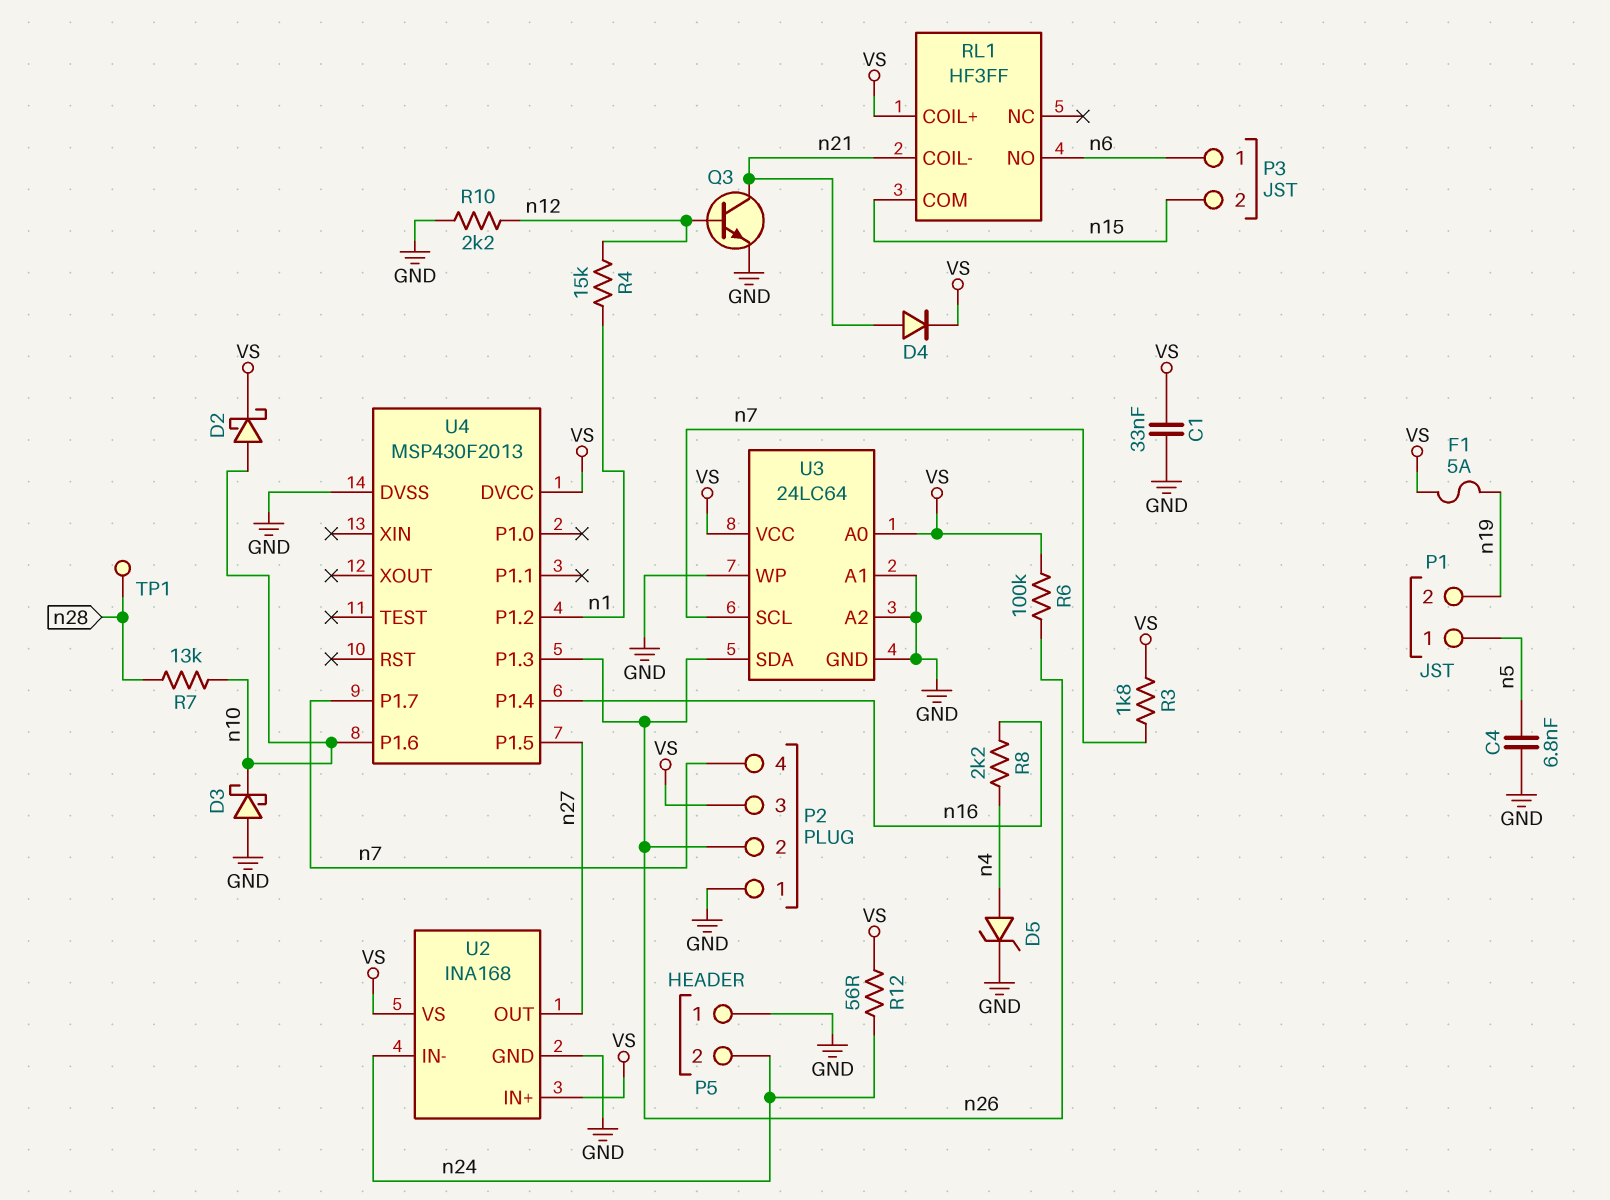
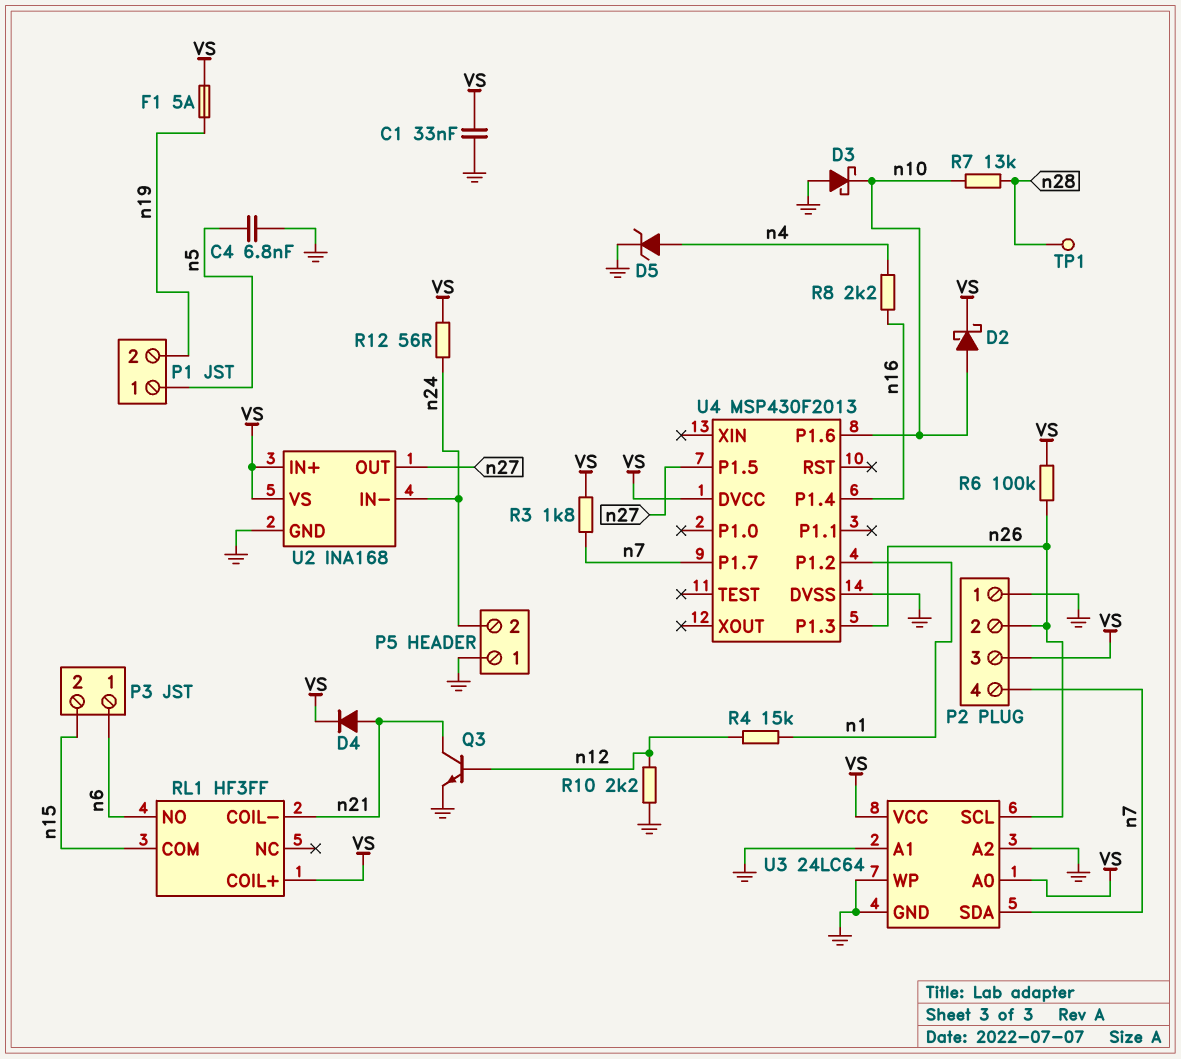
U3 pin SCL: n7 -> n26
U3 pin SDA: n26 -> n7

